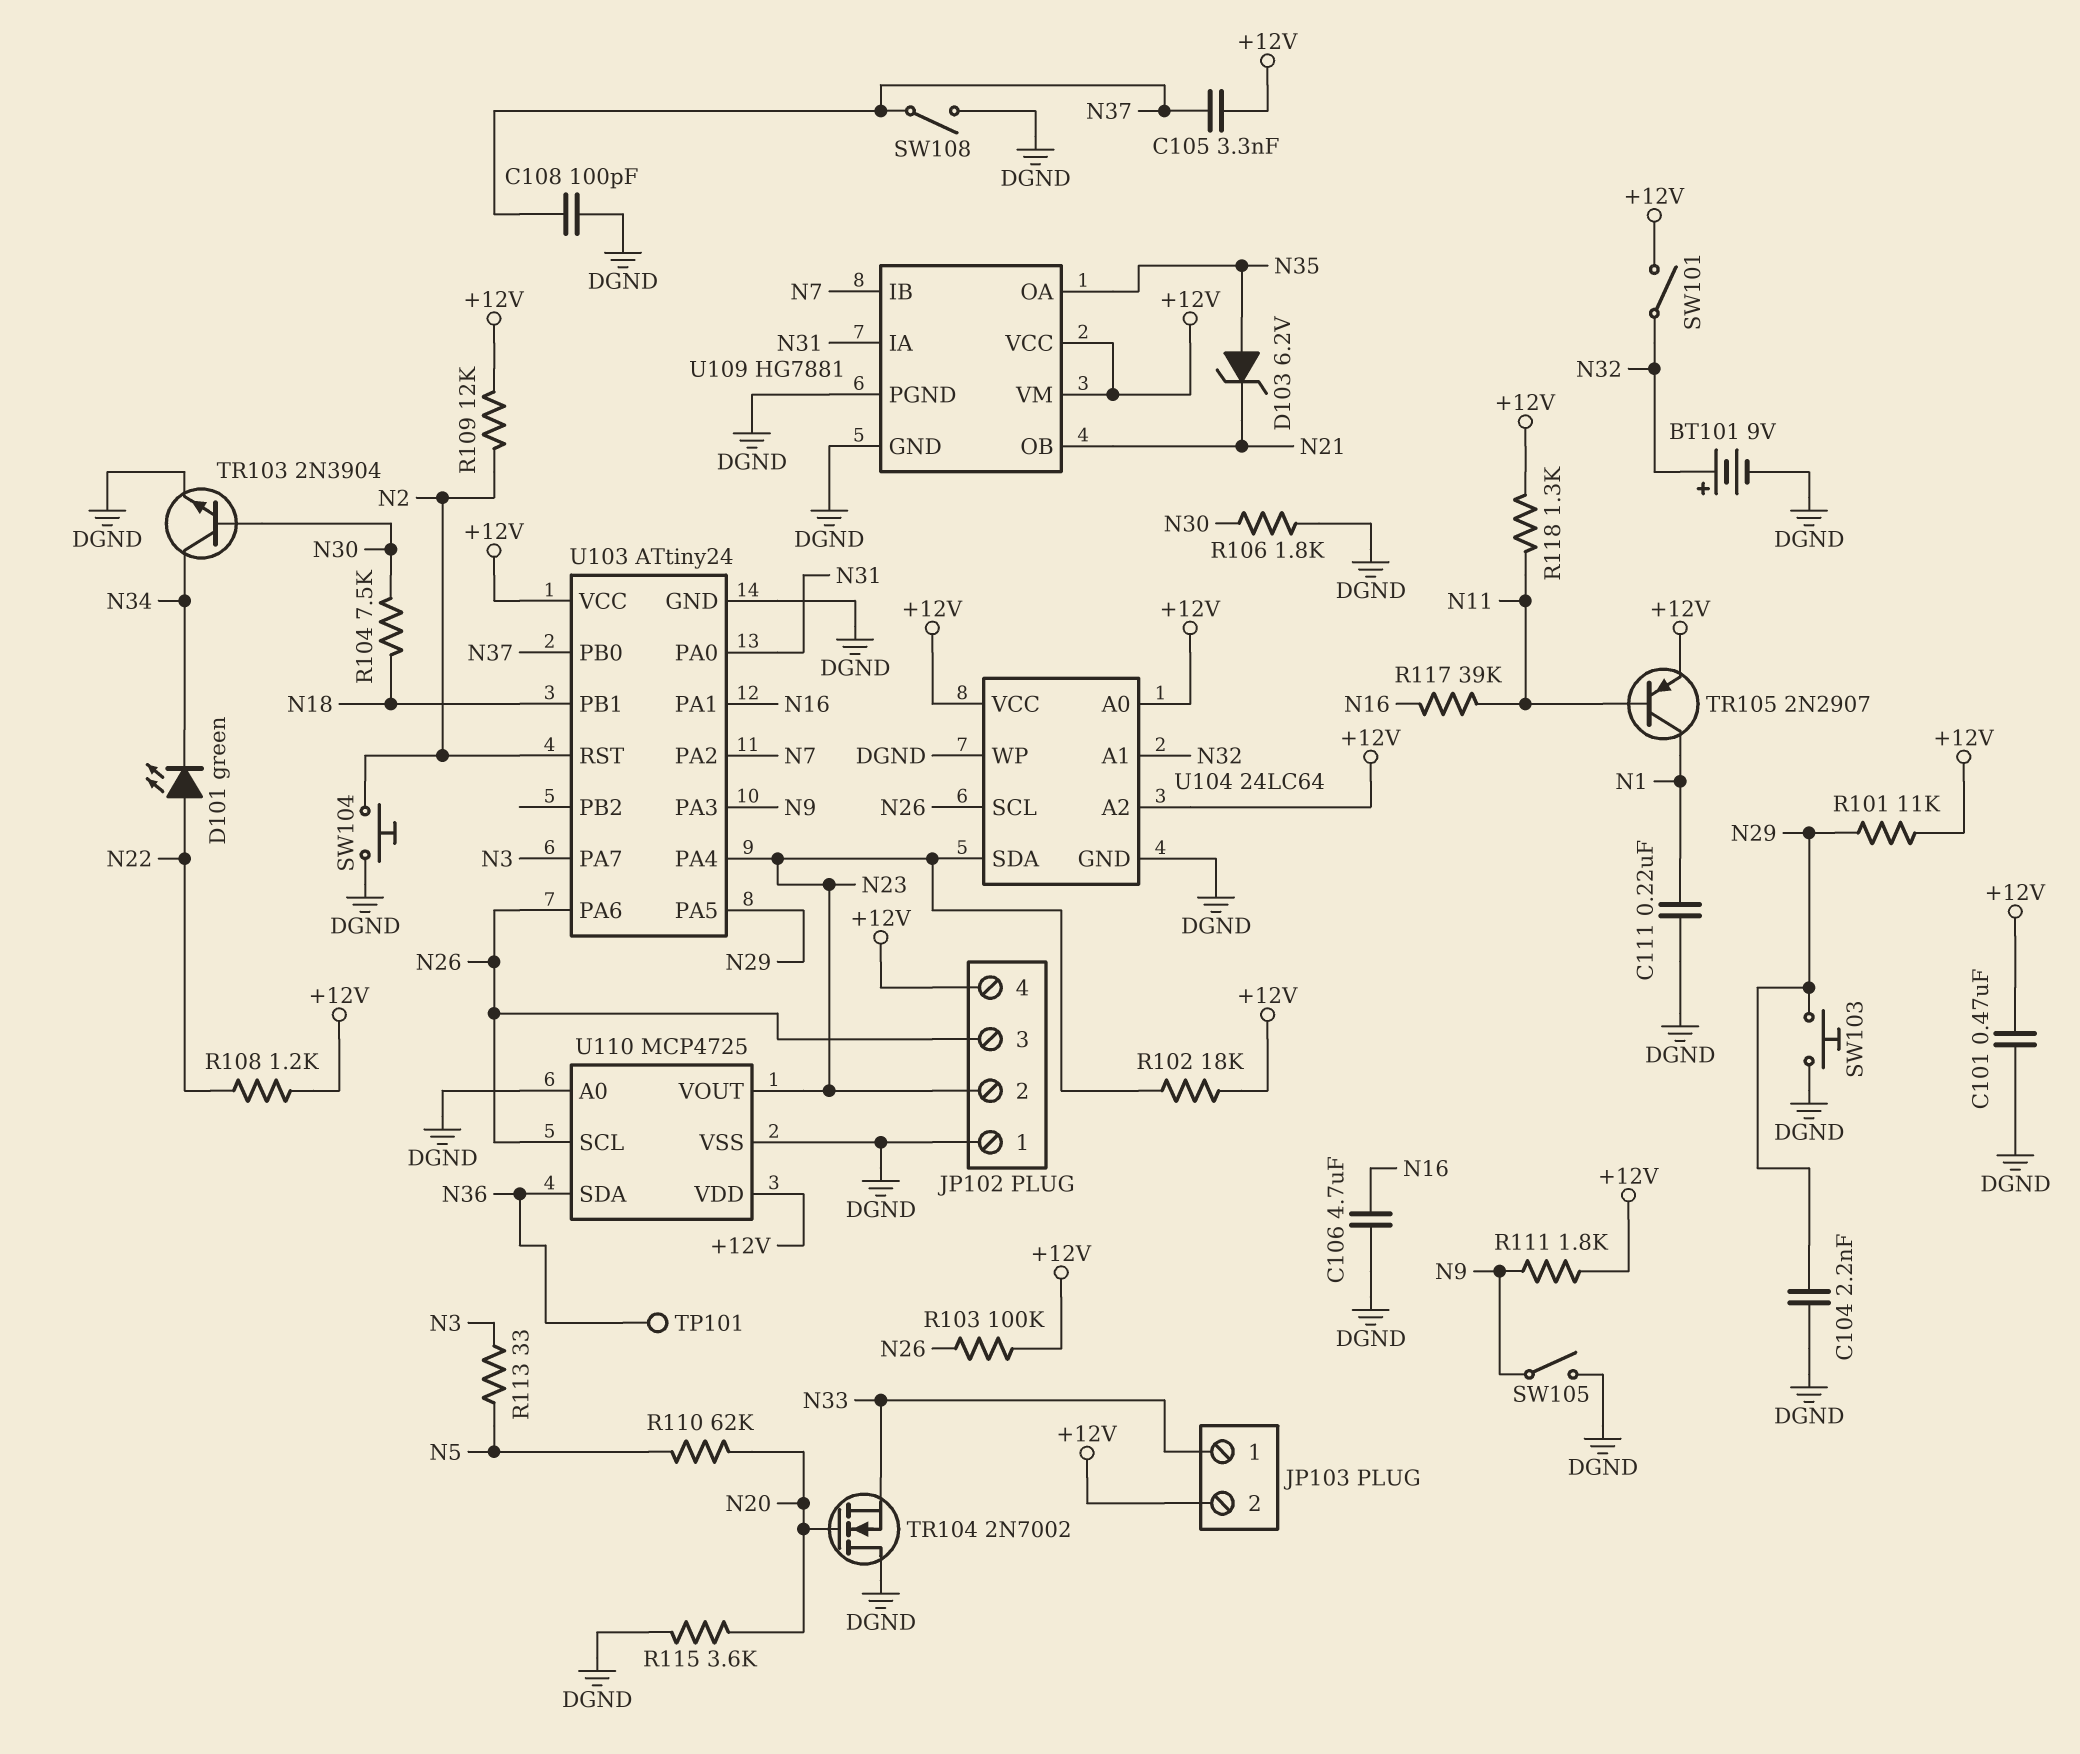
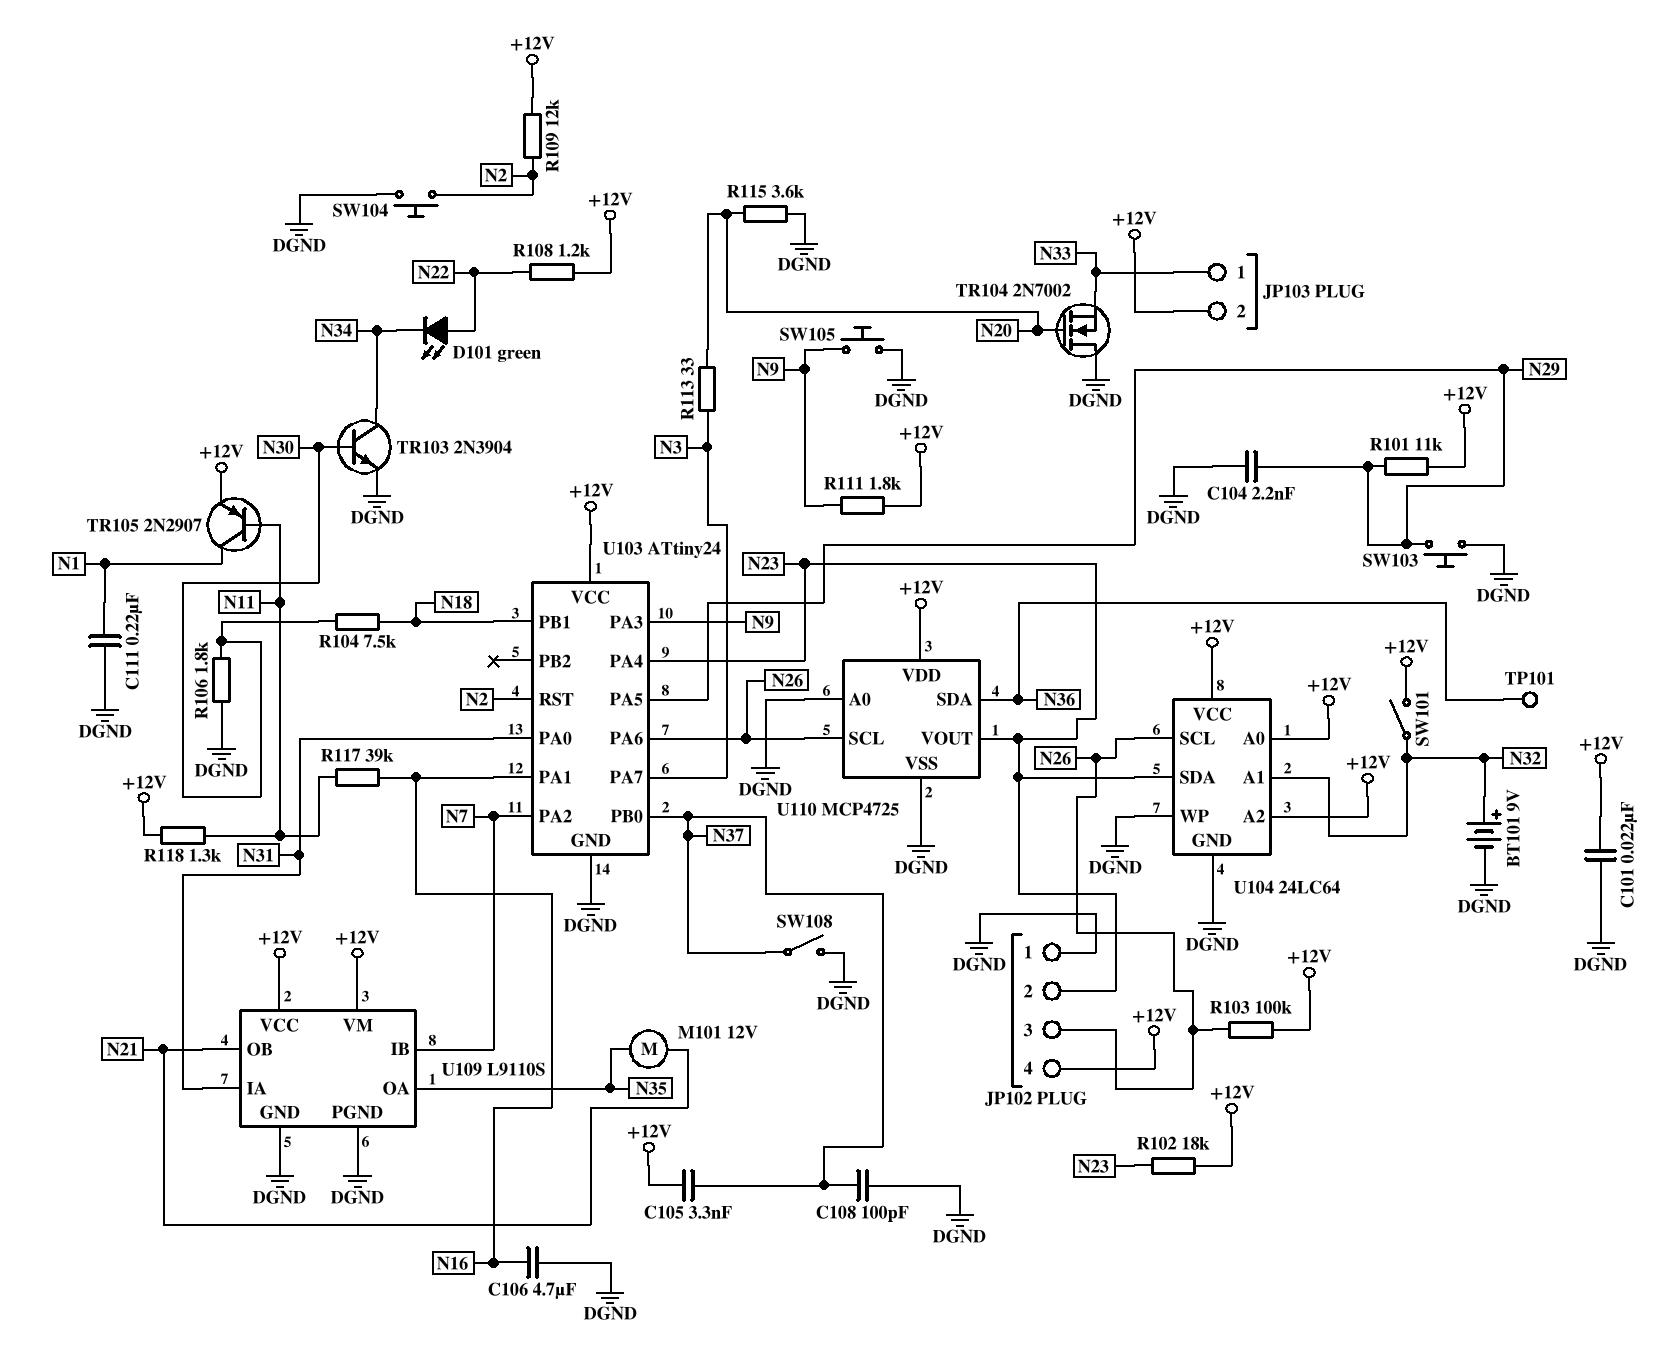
C101: 470nF (+12V, DGND) -> 22nF (+12V, DGND)
D103: zener 6.2V (A N35, K N21) -> none
M101: none -> motor 12V (N21, N35)
R110: 62k (N5, N20) -> none
R113: 33 (N3, N5) -> 33 (N3, N20)
SW105: switch (DGND, N9) -> button (DGND, N9)
U109: HG7881 -> L9110S

